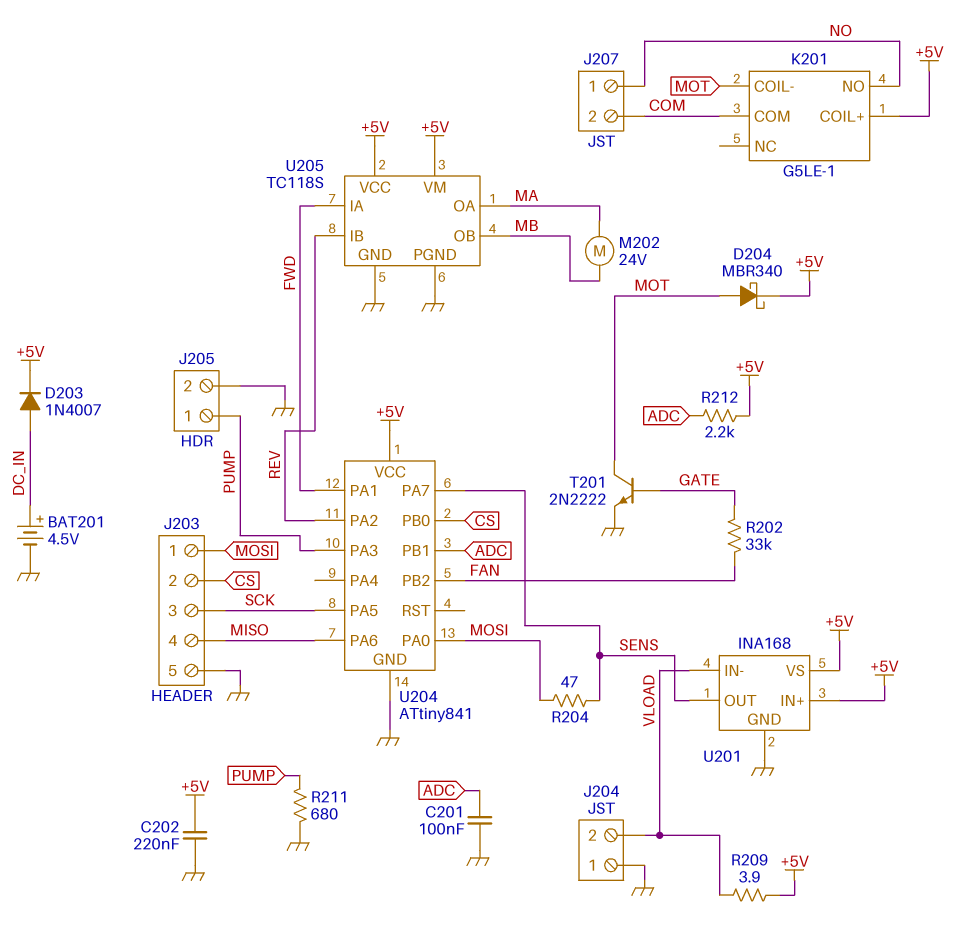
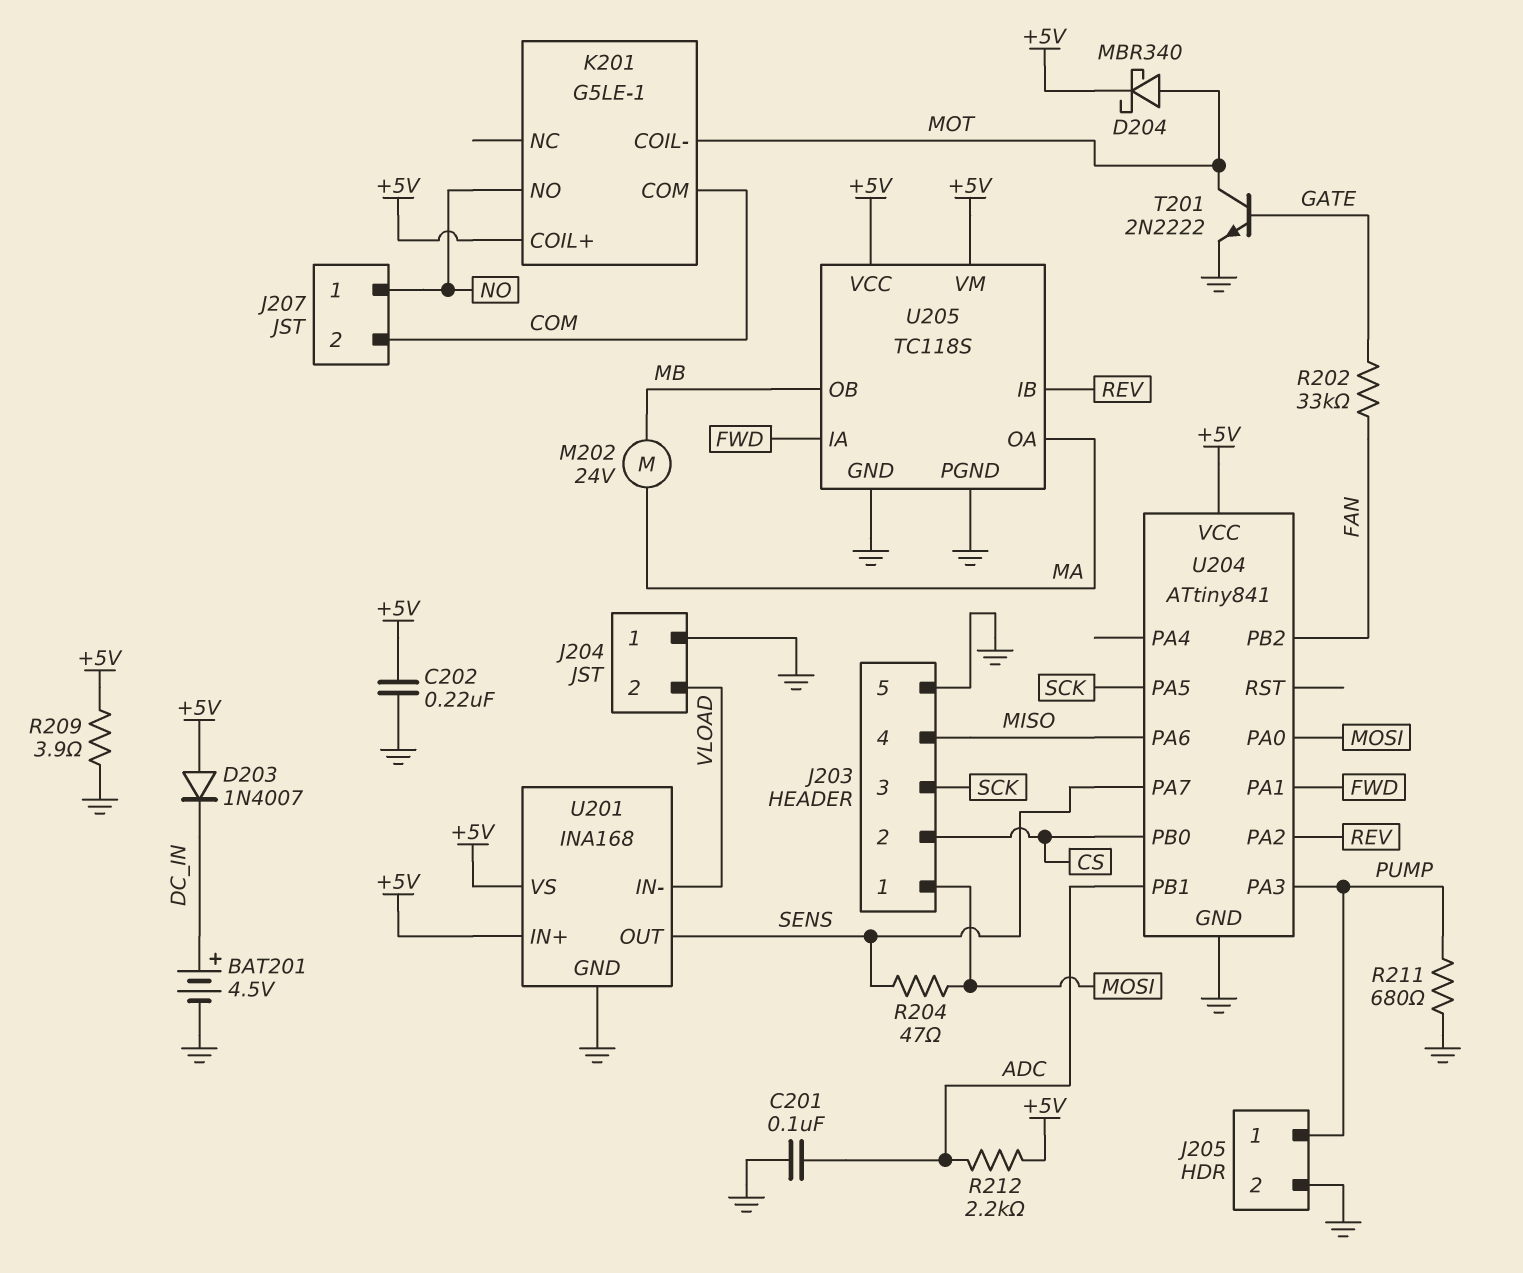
D203: diode 1N4007 (A DC_IN, K +5V) -> diode 1N4007 (A +5V, K DC_IN)
R209: 3.9 (+5V, VLOAD) -> 3.9 (+5V, GND)

